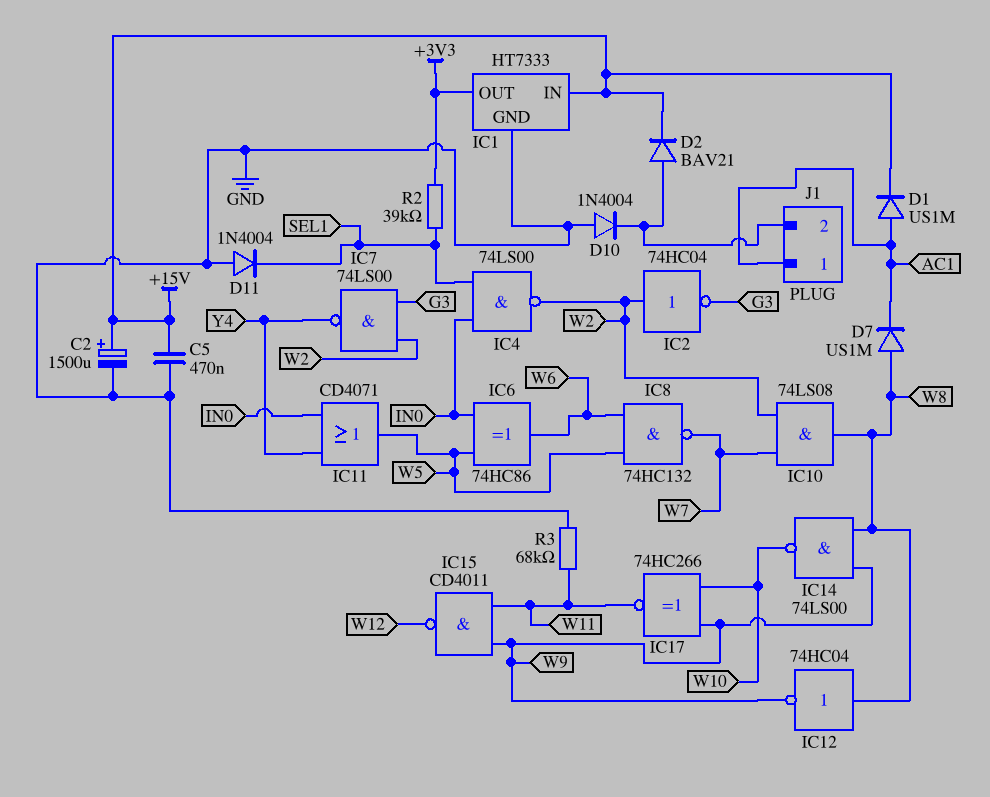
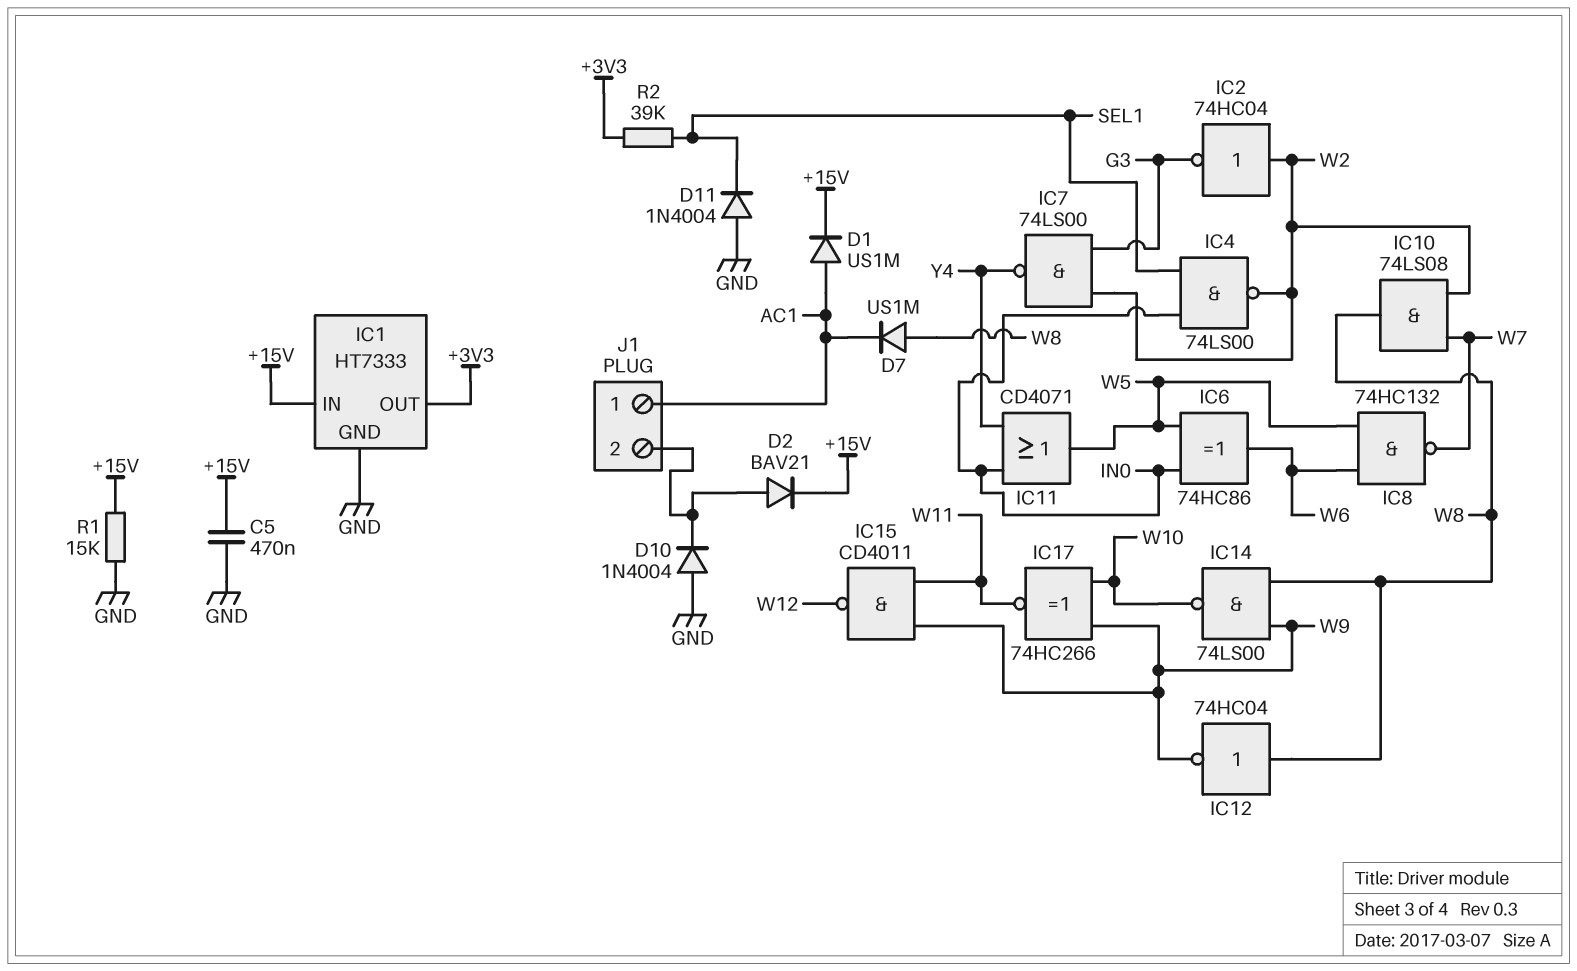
C2: 1500uF (plus +15V, minus GND) -> none
R1: none -> 15k (+15V, GND)
R3: 68k (GND, W11) -> none

